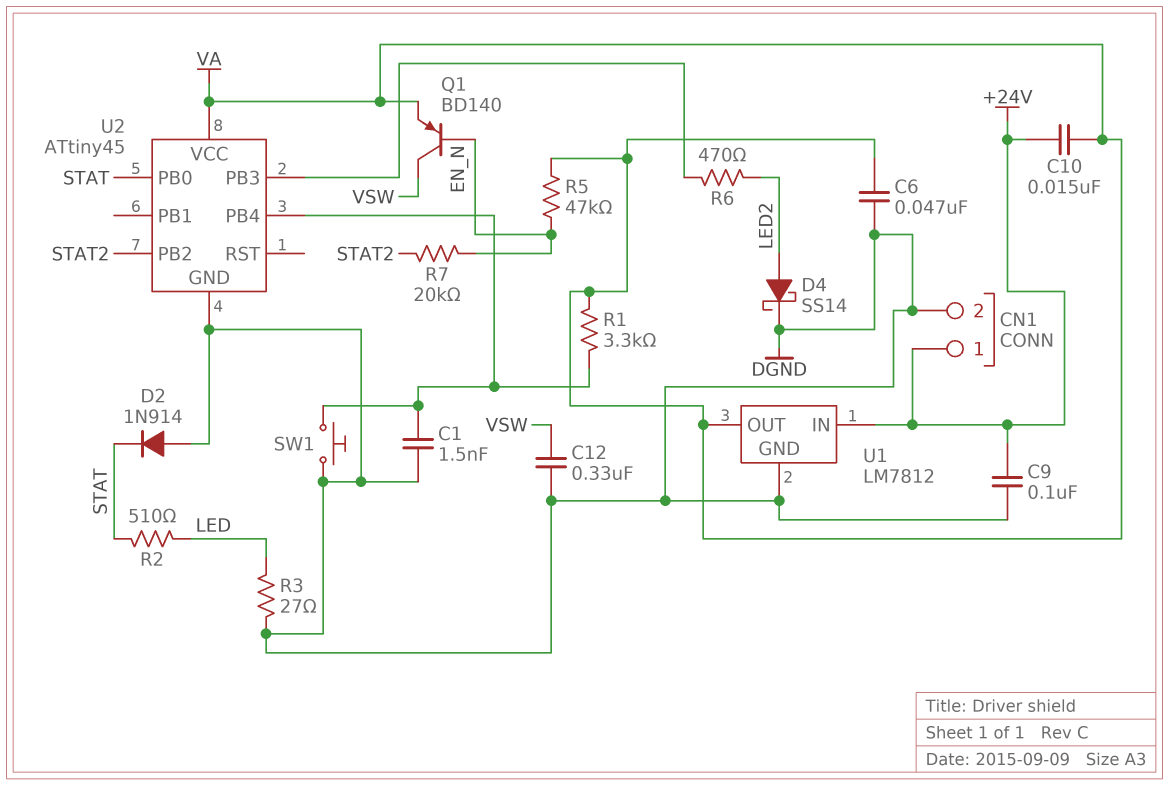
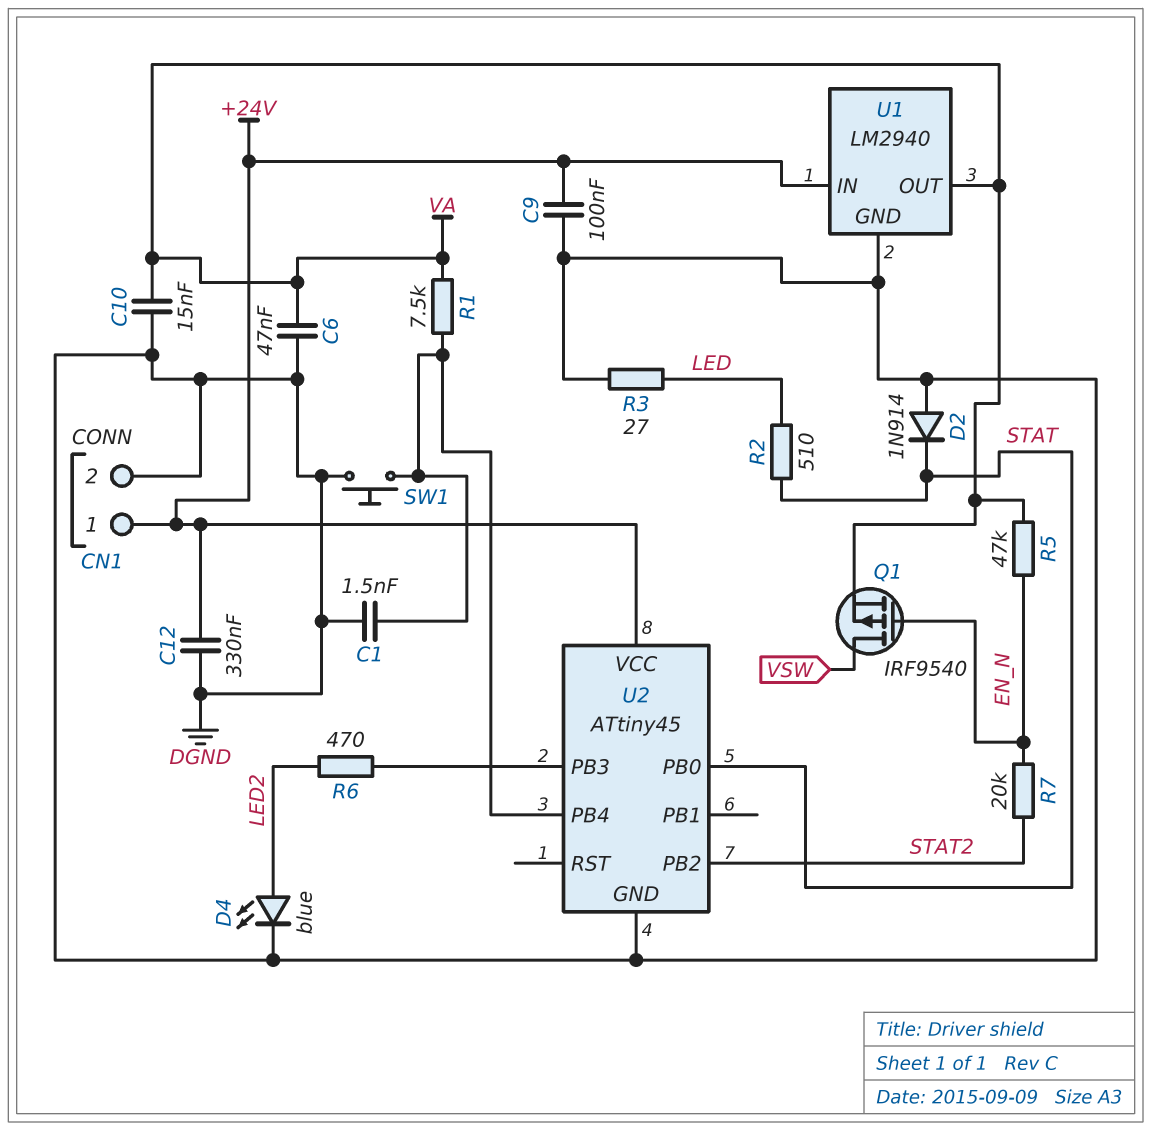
C10: 15nF (+24V, VA) -> 15nF (DGND, VA)
C12: 330nF (DGND, VSW) -> 330nF (+24V, DGND)
D4: schottky SS14 (A LED2, K DGND) -> LED blue (A LED2, K DGND)
Q1: PNP BD140 (B EN_N, C VSW, E VA) -> PMOS IRF9540 (G EN_N, D VSW, S VA)
R1: 3.3k (U2/PB4, VA) -> 7.5k (U2/PB4, VA)
U1: LM7812 -> LM2940
U2 pin VCC: VA -> +24V

